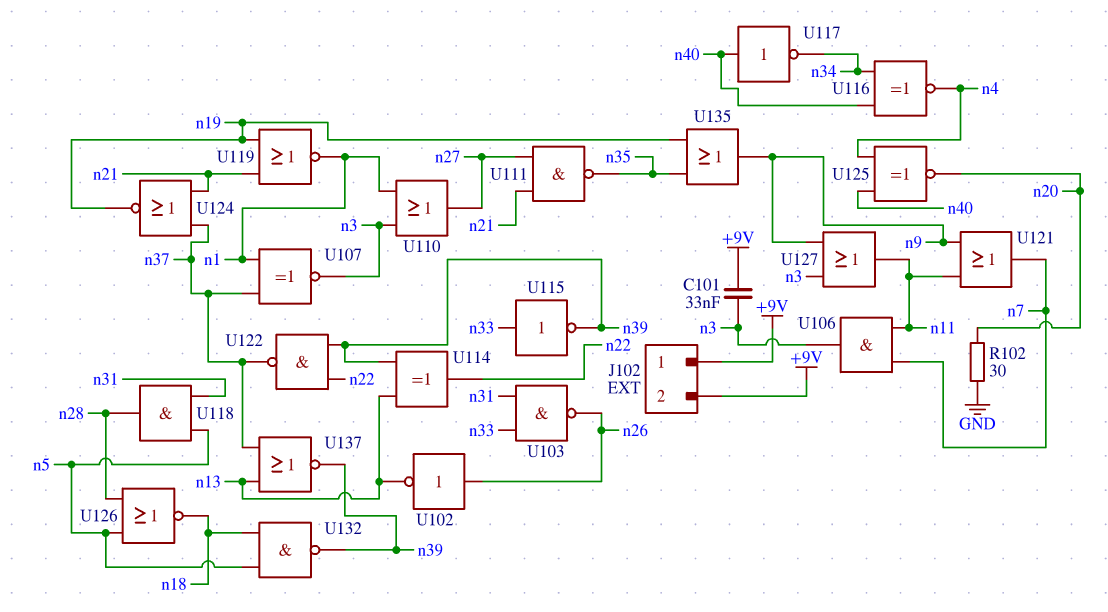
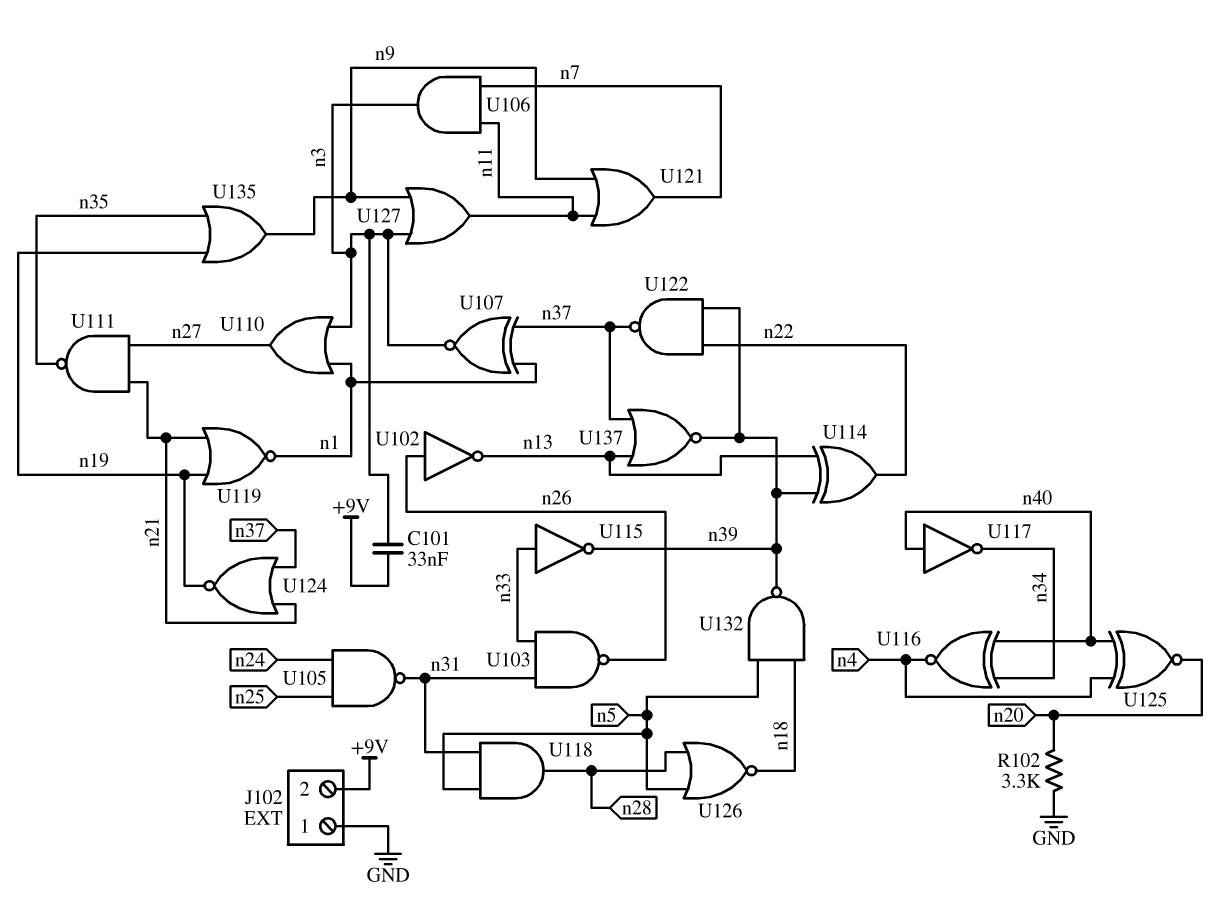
J102 pin 1: +9V -> GND
R102: 30 (GND, n20) -> 3.3k (GND, n20)
U105: none -> NAND (in n24, in n25, out n31)

